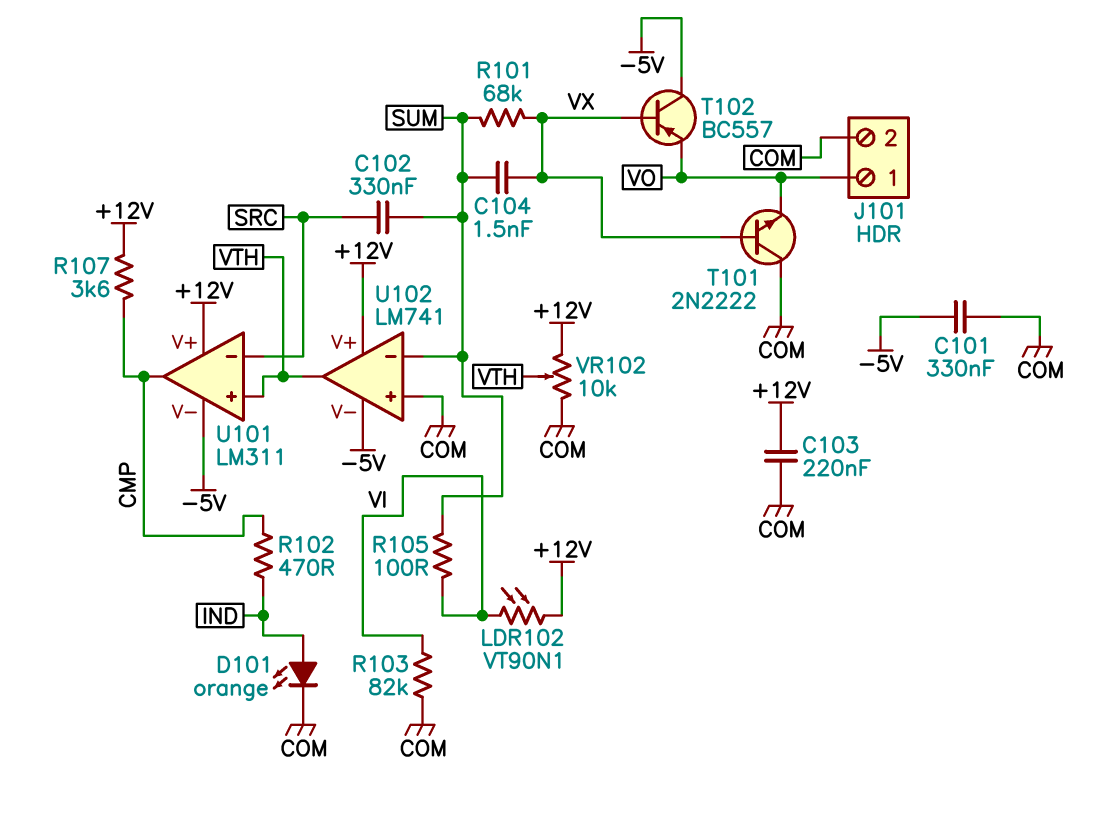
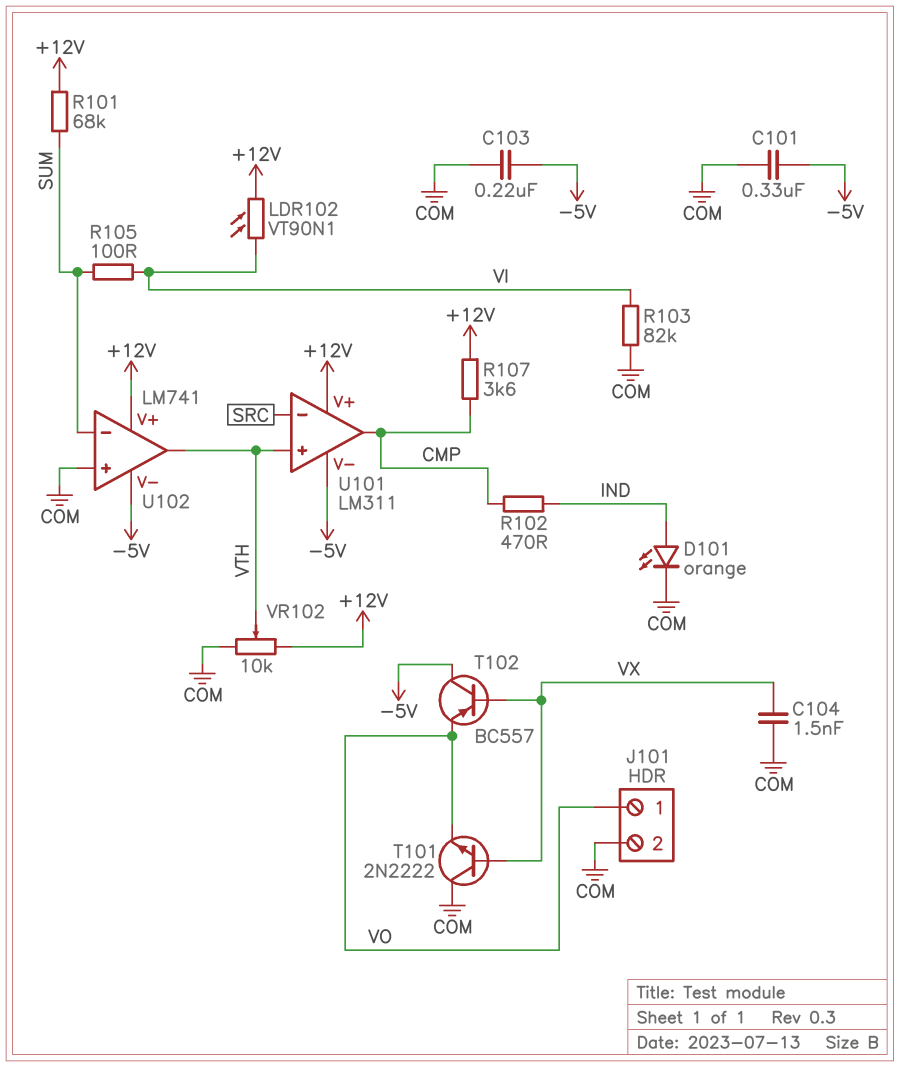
C102: 330nF (SRC, SUM) -> none
C103: 220nF (+12V, COM) -> 220nF (-5V, COM)
C104: 1.5nF (SUM, VX) -> 1.5nF (COM, VX)
R101: 68k (SUM, VX) -> 68k (+12V, SUM)

